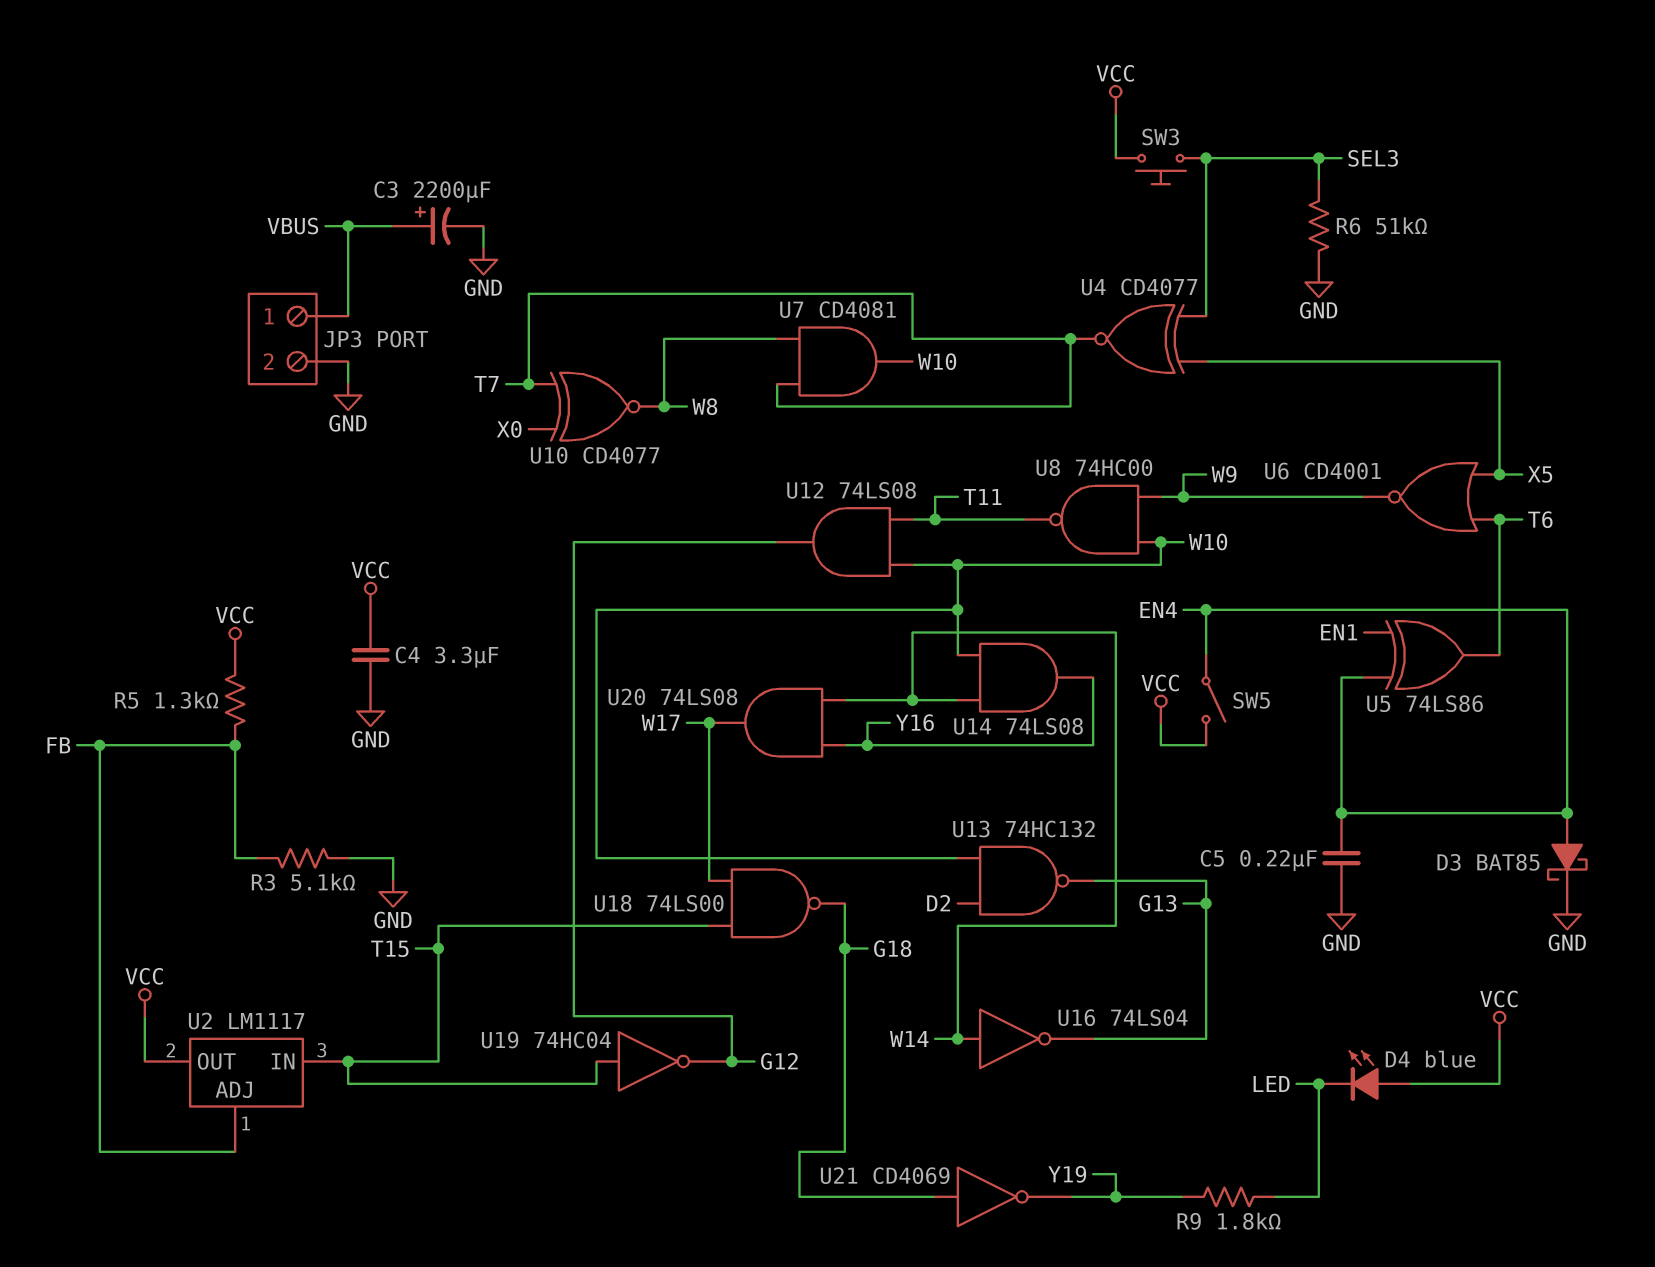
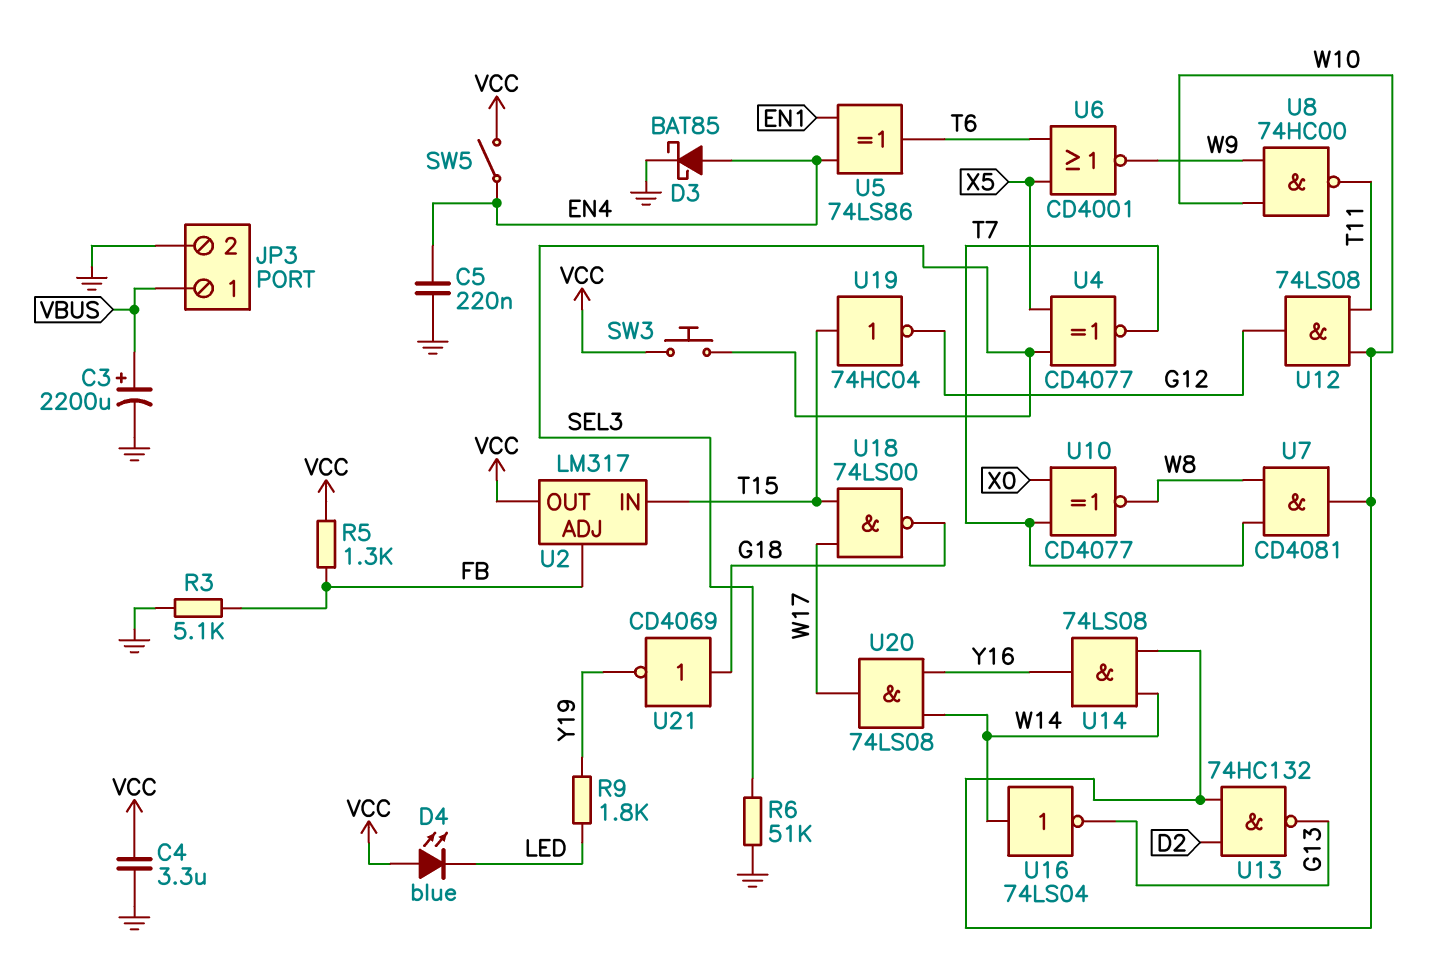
U2: LM1117 -> LM317

